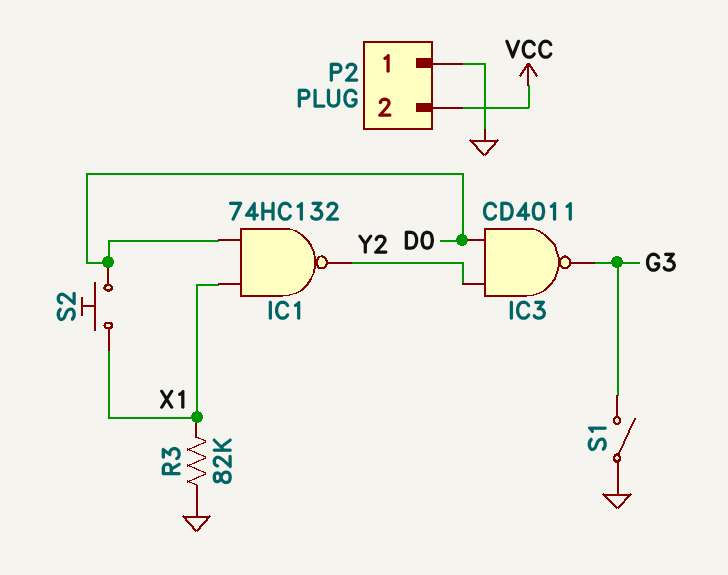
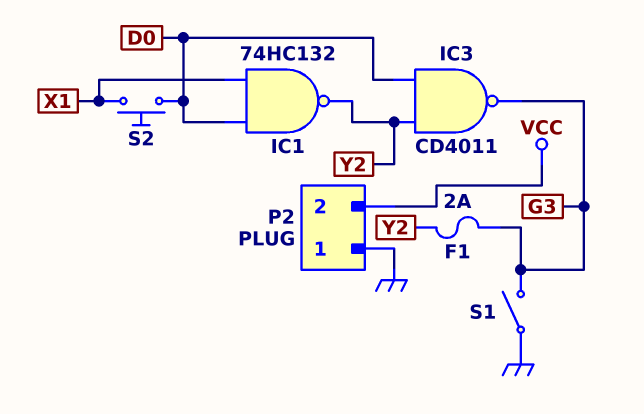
F1: none -> 2A (G3, Y2)
R3: 82k (GND, X1) -> none

